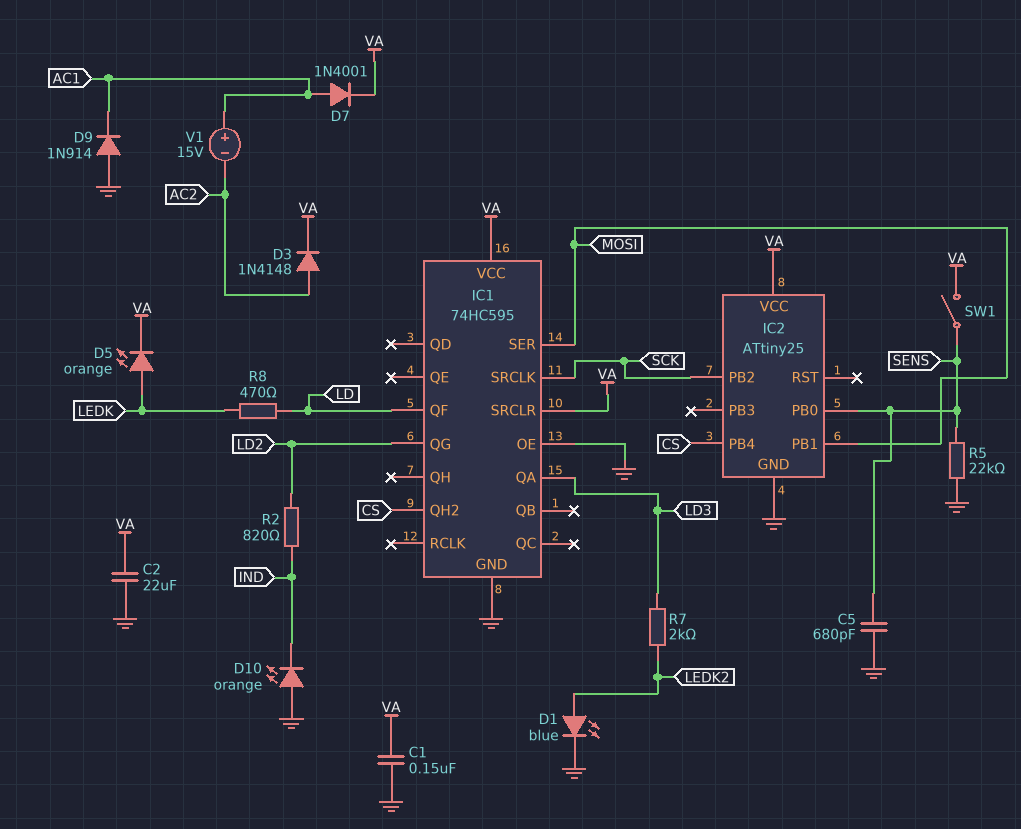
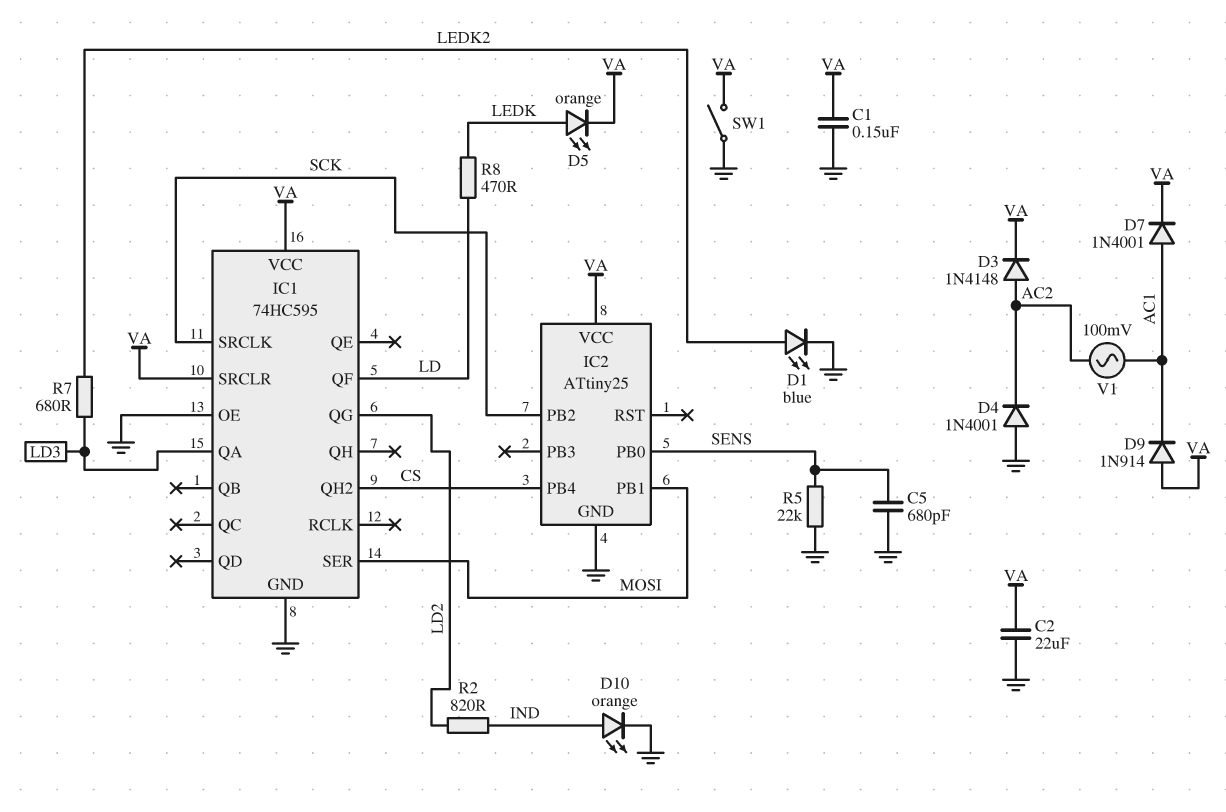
D4: none -> diode 1N4001 (A GND, K AC2)
D9: diode 1N914 (A GND, K AC1) -> diode 1N914 (A VA, K AC1)
D10: LED orange (A GND, K IND) -> LED orange (A IND, K GND)
R7: 2k (LD3, LEDK2) -> 680 (LD3, LEDK2)
SW1: switch (SENS, VA) -> switch (GND, VA)
V1: 15V (plus AC1, minus AC2) -> AC 100mV (AC1, AC2)

